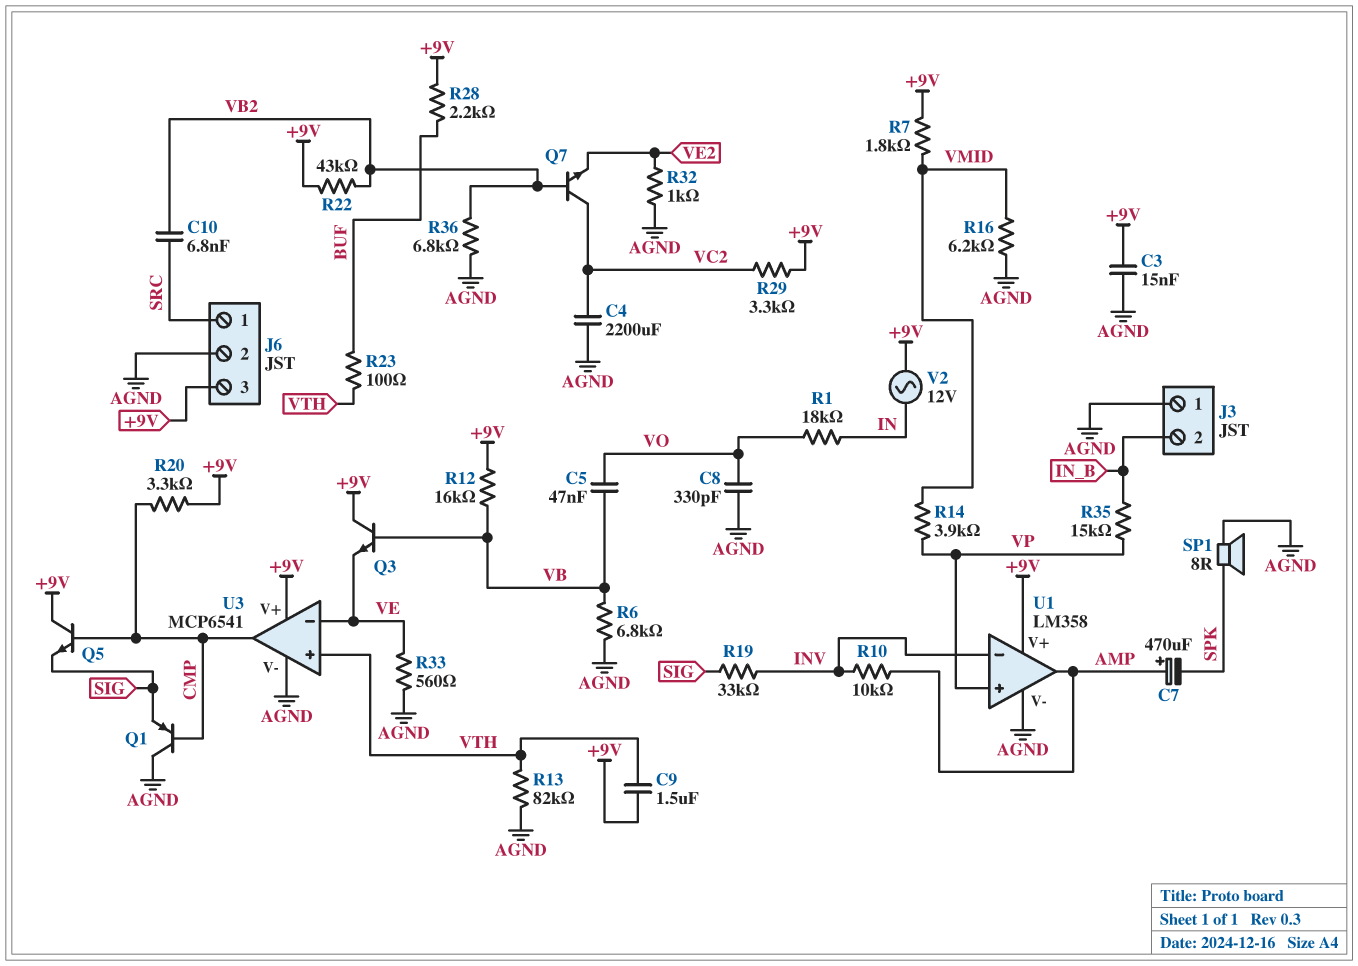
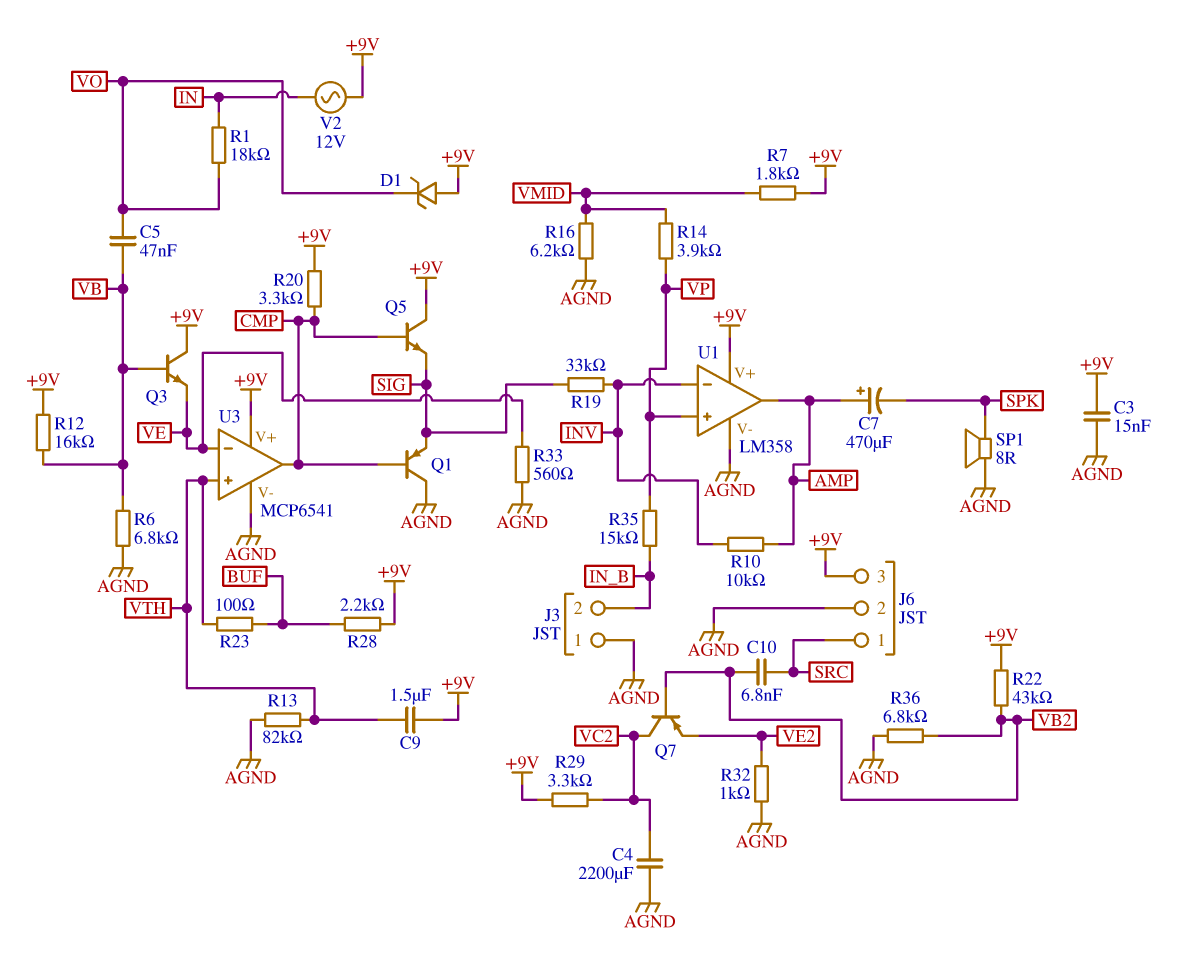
C8: 330pF (AGND, VO) -> none
D1: none -> zener (A +9V, K VO)
Q7: NPN (B VB2, C VC2, E VE2) -> PNP (B VB2, C VC2, E VE2)

